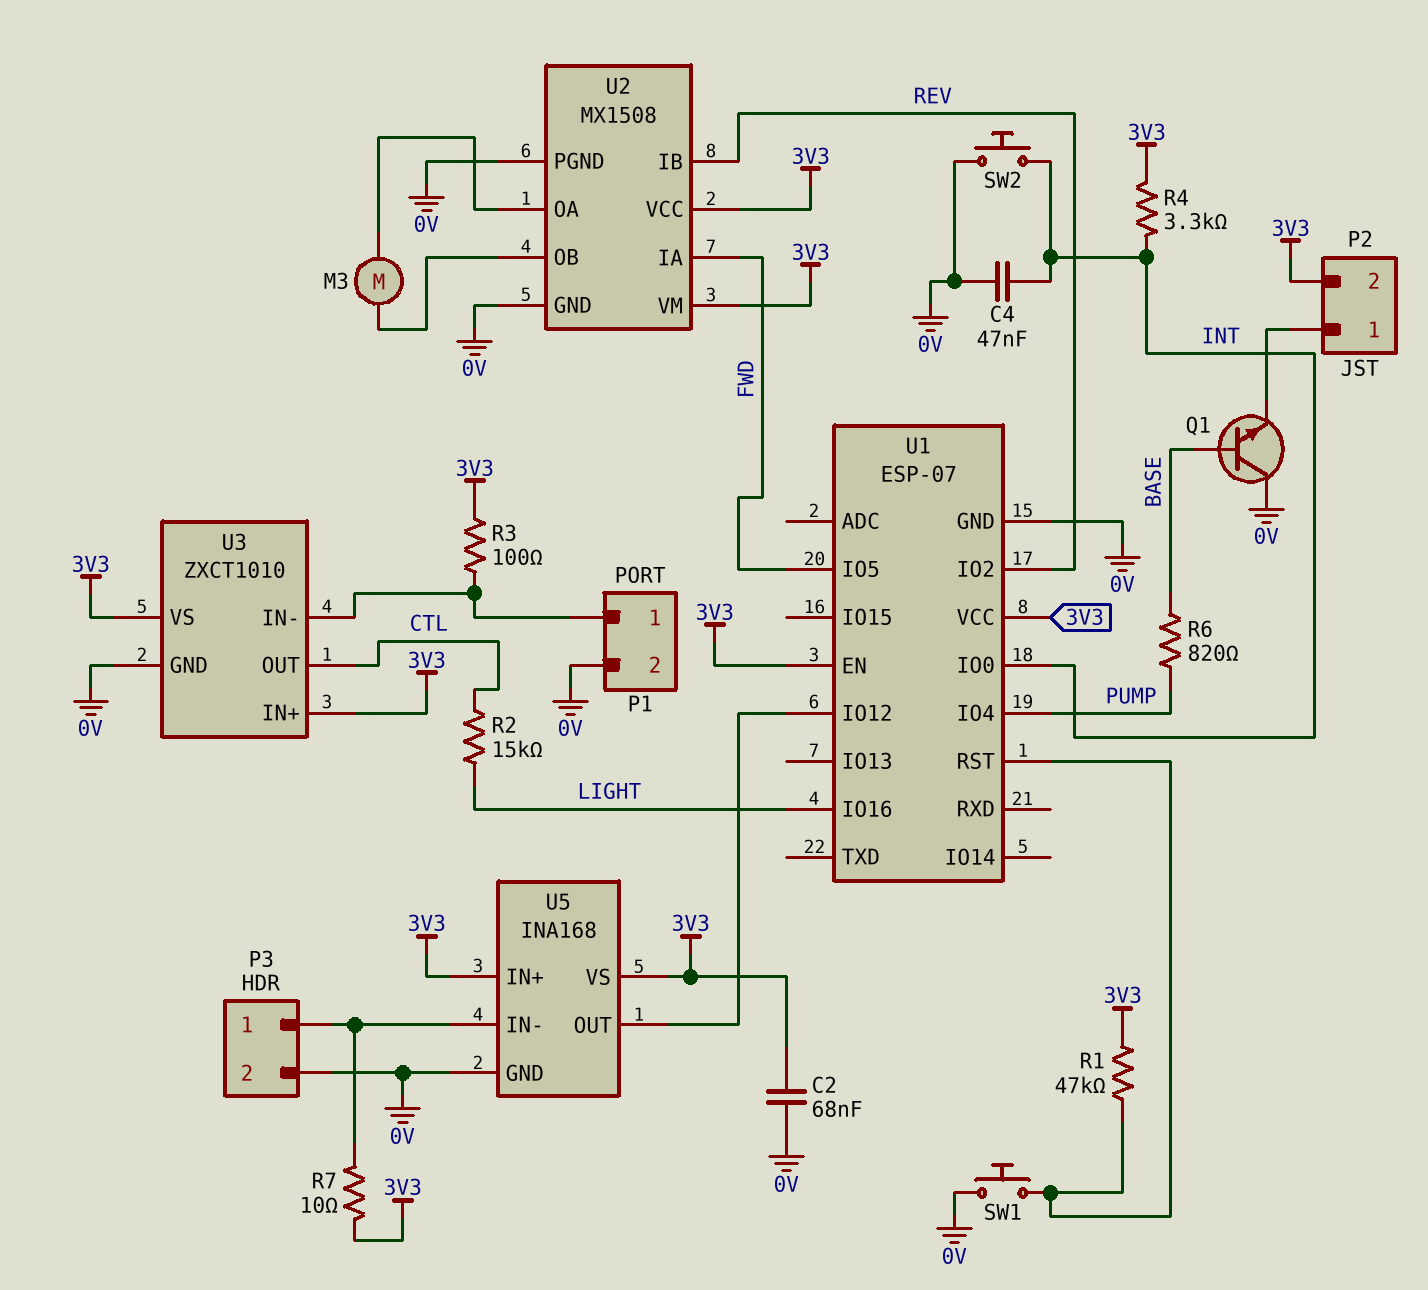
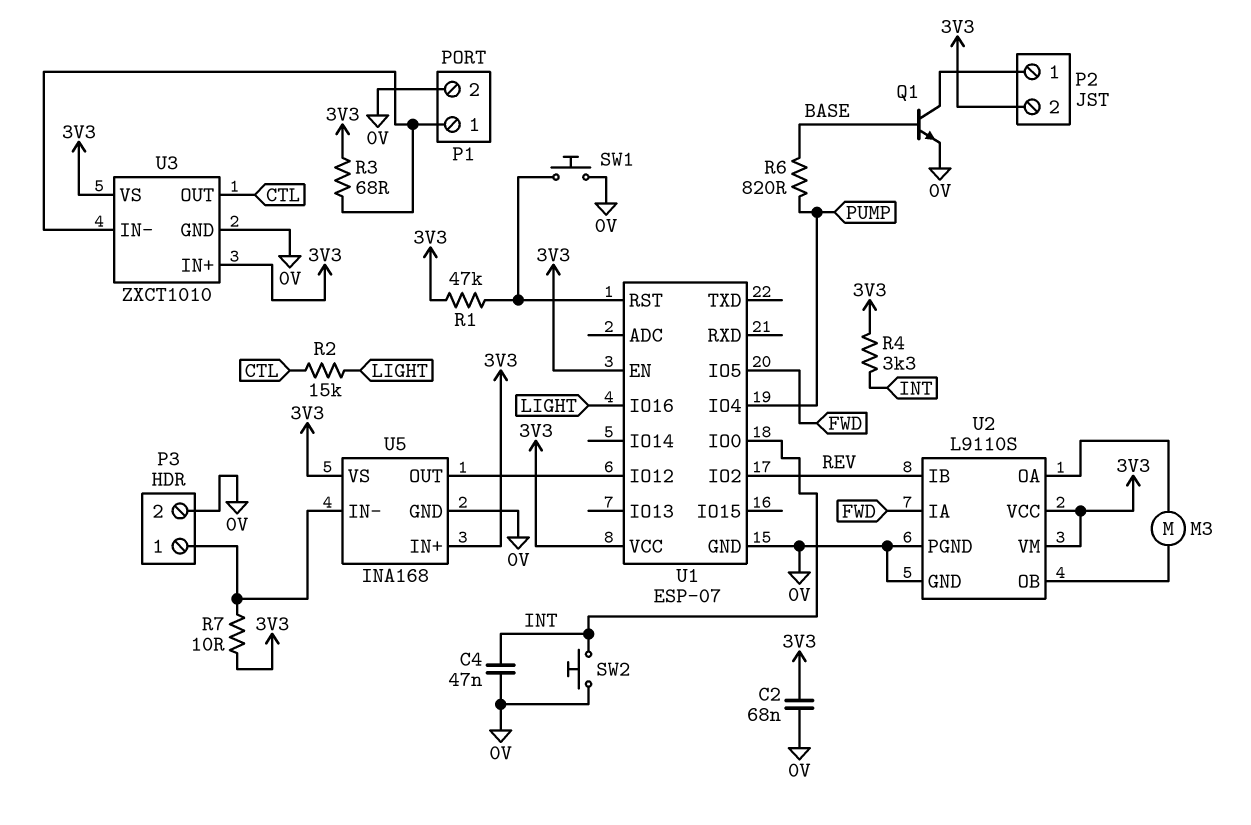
Q1: NPN (B BASE, C 0V, E P2/1) -> NPN (B BASE, C P2/1, E 0V)
R3: 100 (3V3, P1/1) -> 68 (3V3, P1/1)
U2: MX1508 -> L9110S

